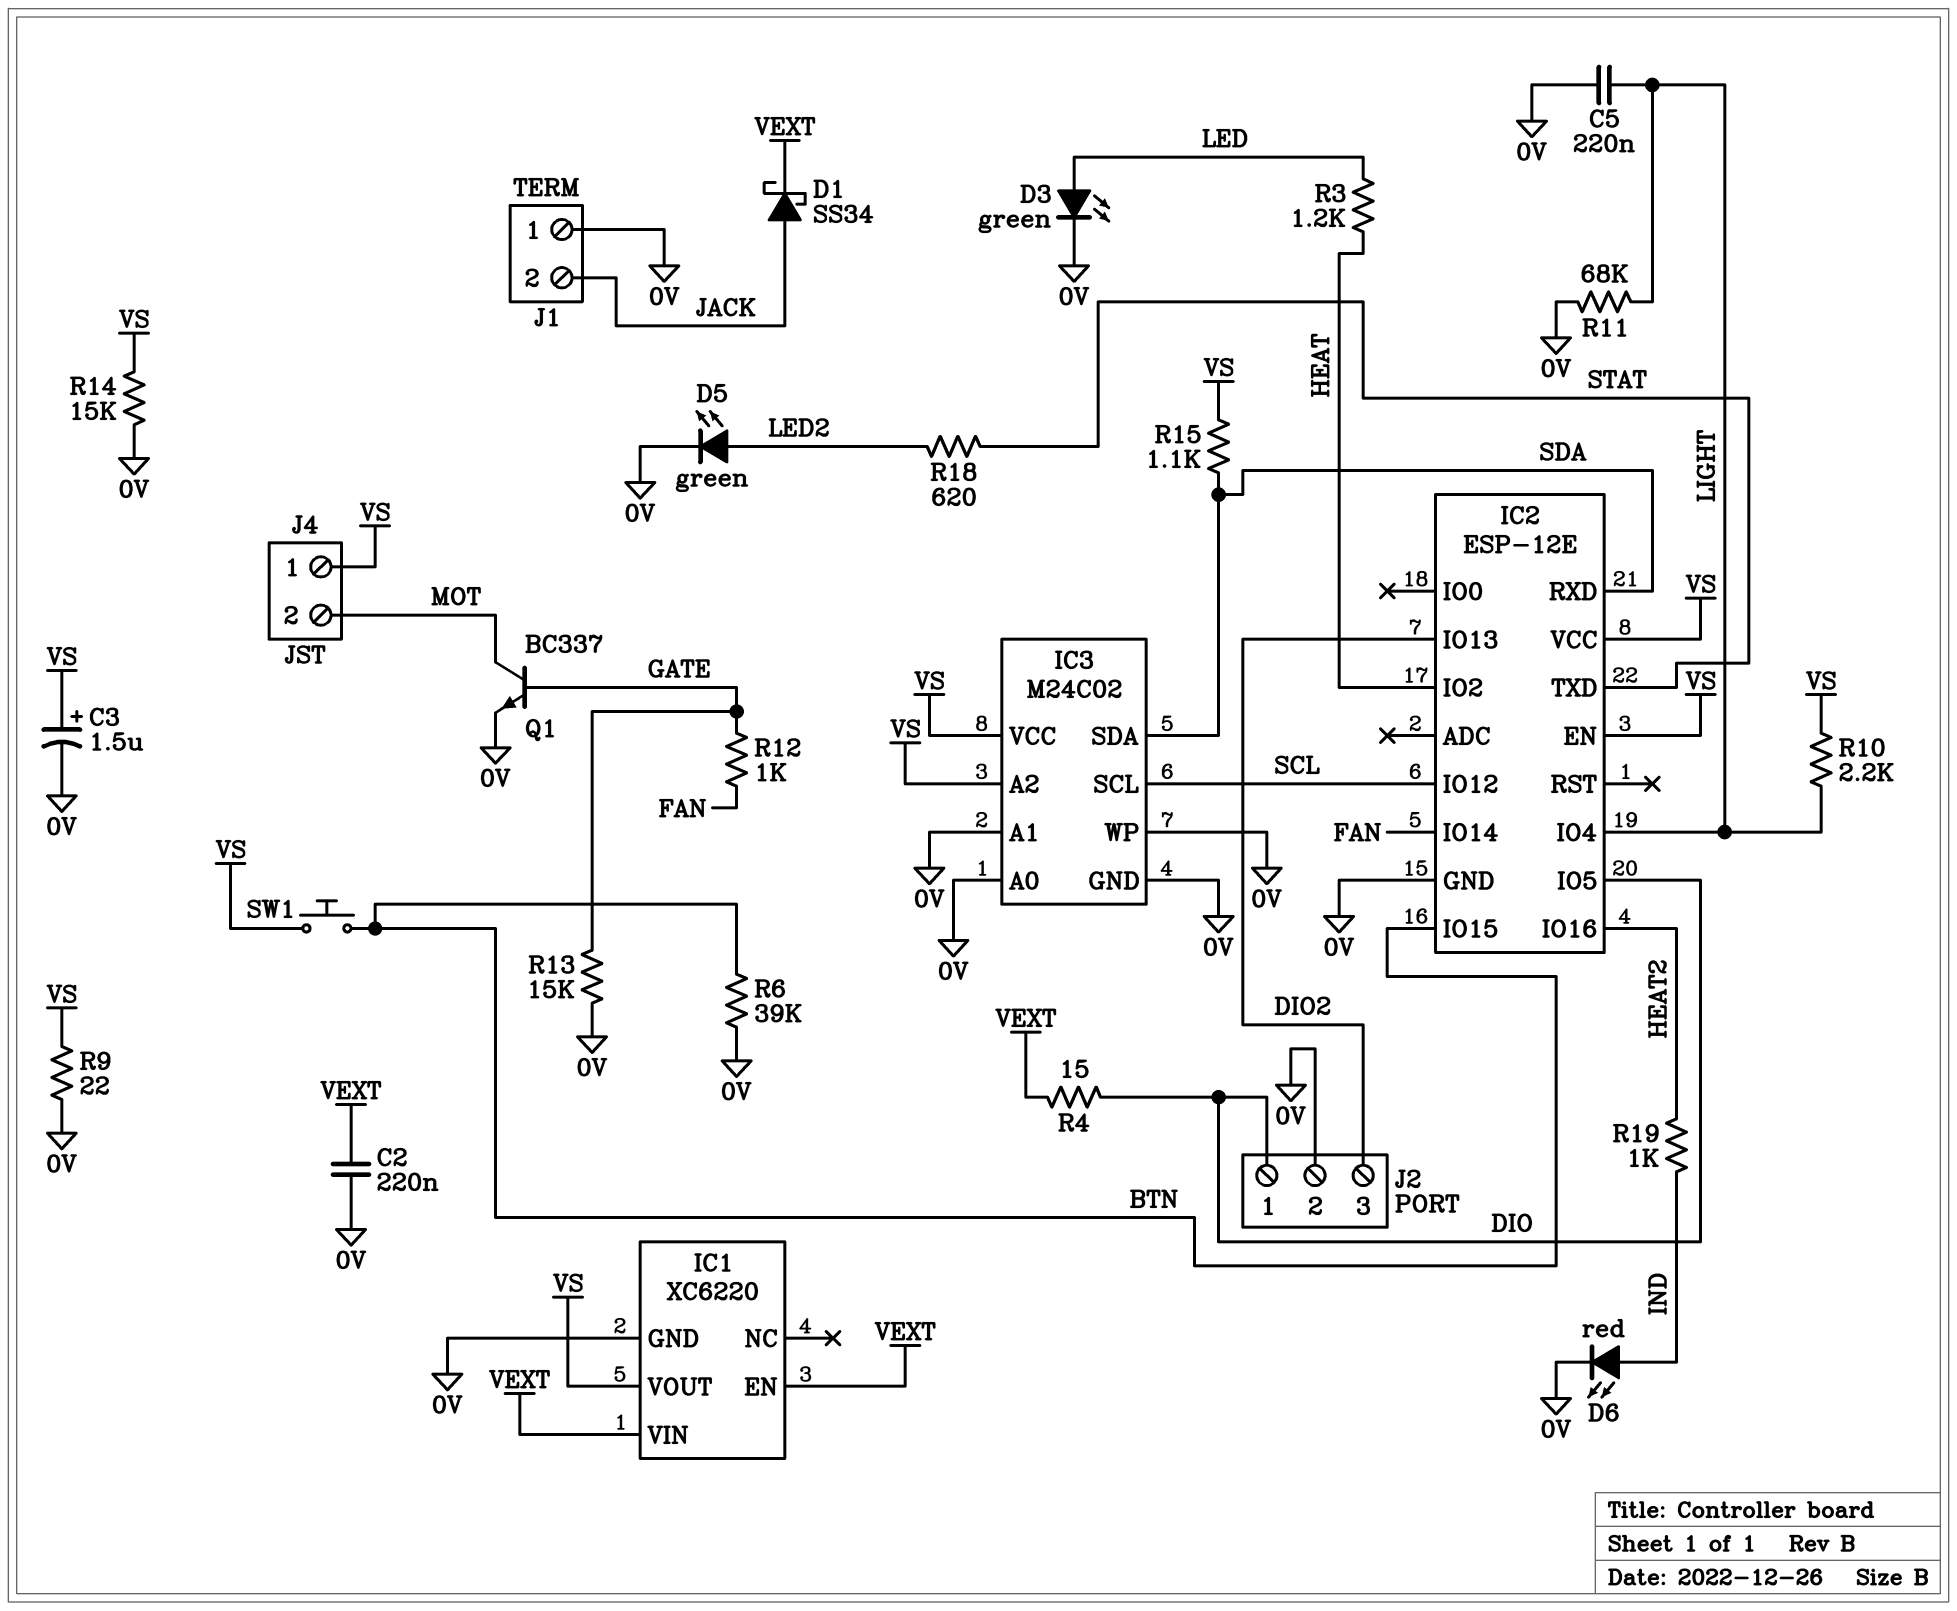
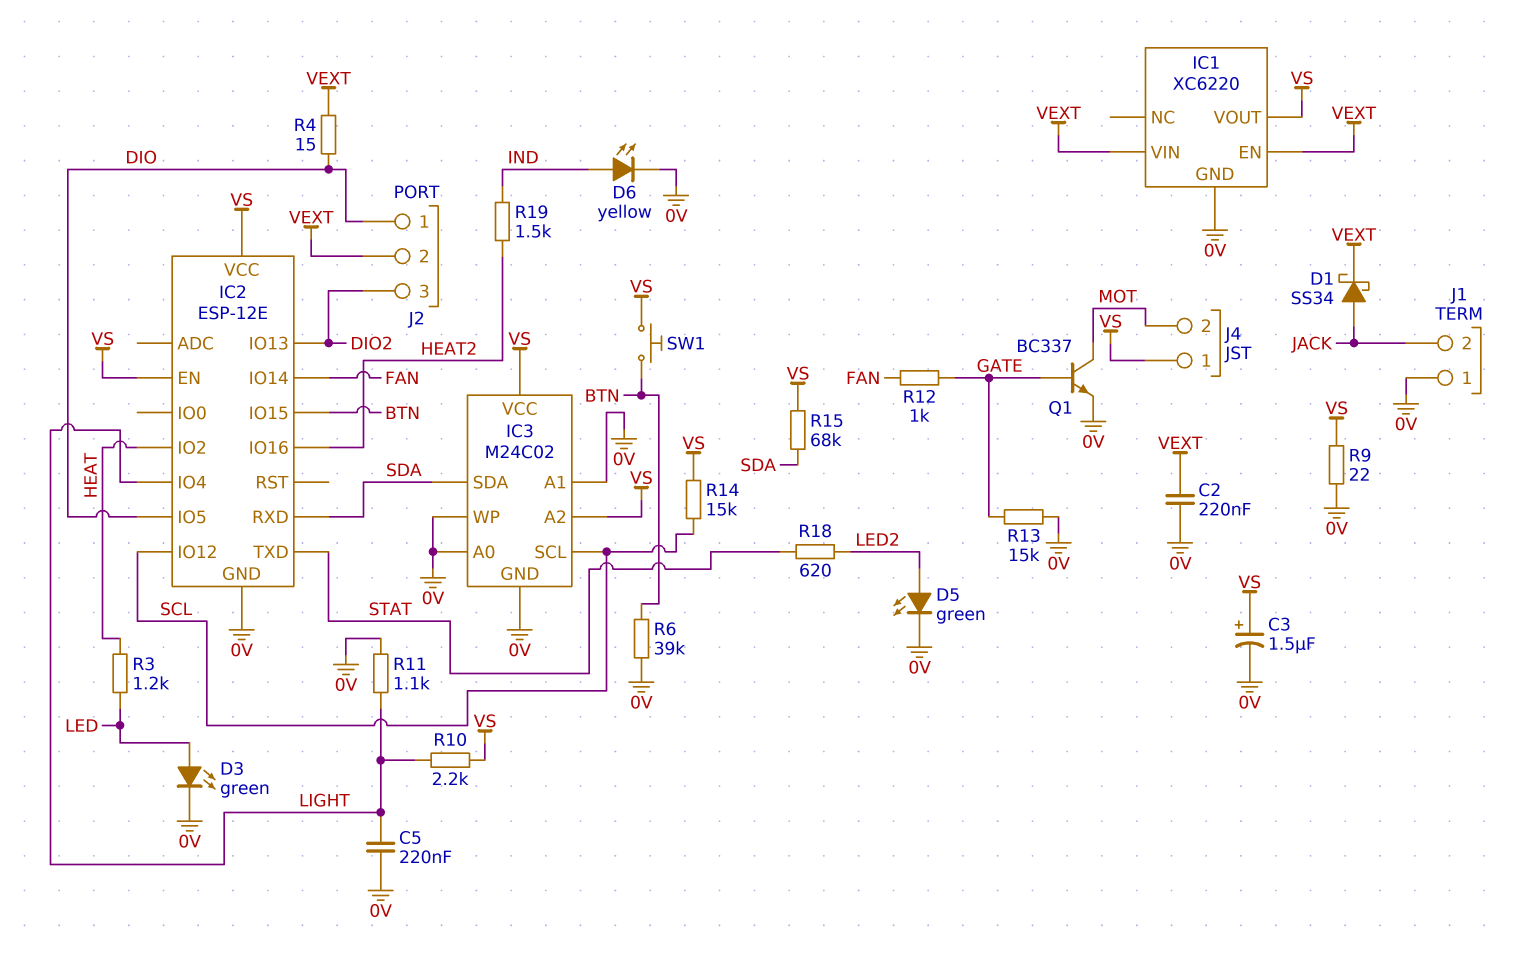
D6: LED red (A IND, K 0V) -> LED yellow (A IND, K 0V)
J2 pin 2: 0V -> VEXT
R11: 68k (0V, LIGHT) -> 1.1k (0V, LIGHT)
R14: 15k (0V, VS) -> 15k (SCL, VS)
R15: 1.1k (SDA, VS) -> 68k (SDA, VS)
R19: 1k (HEAT2, IND) -> 1.5k (HEAT2, IND)

